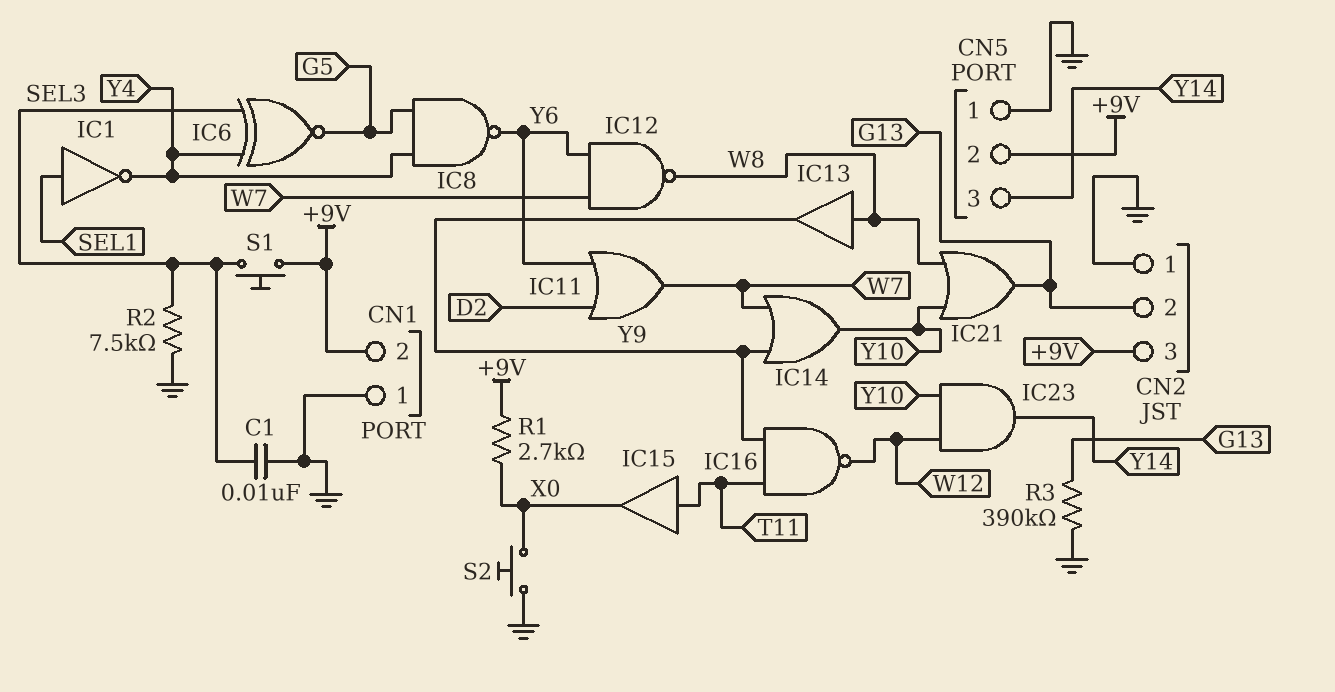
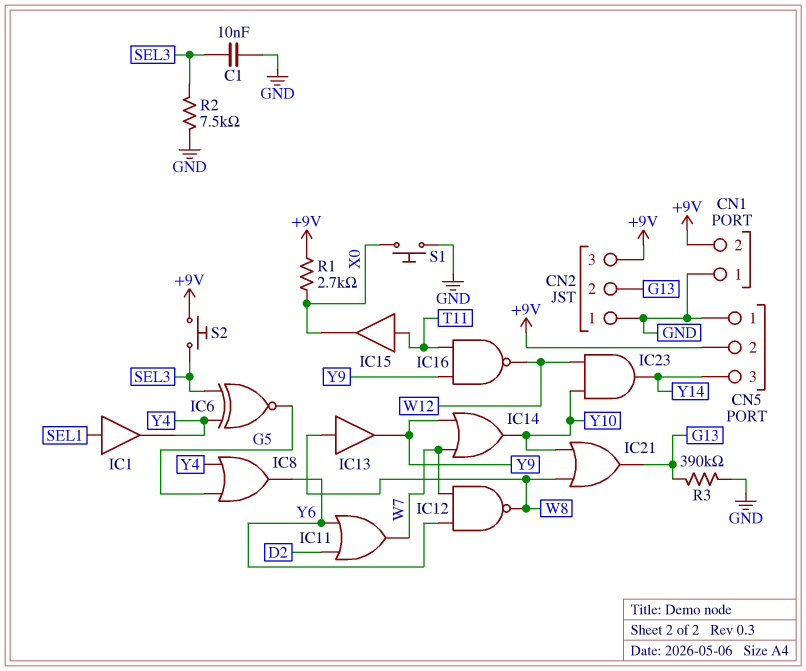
IC1: NOT (in SEL1, out Y4) -> buffer (in SEL1, out Y4)
IC8: NAND (in G5, in Y4, out Y6) -> OR (in G5, in Y4, out Y6)
S1: button (+9V, SEL3) -> button (GND, X0)
S2: button (GND, X0) -> button (+9V, SEL3)

